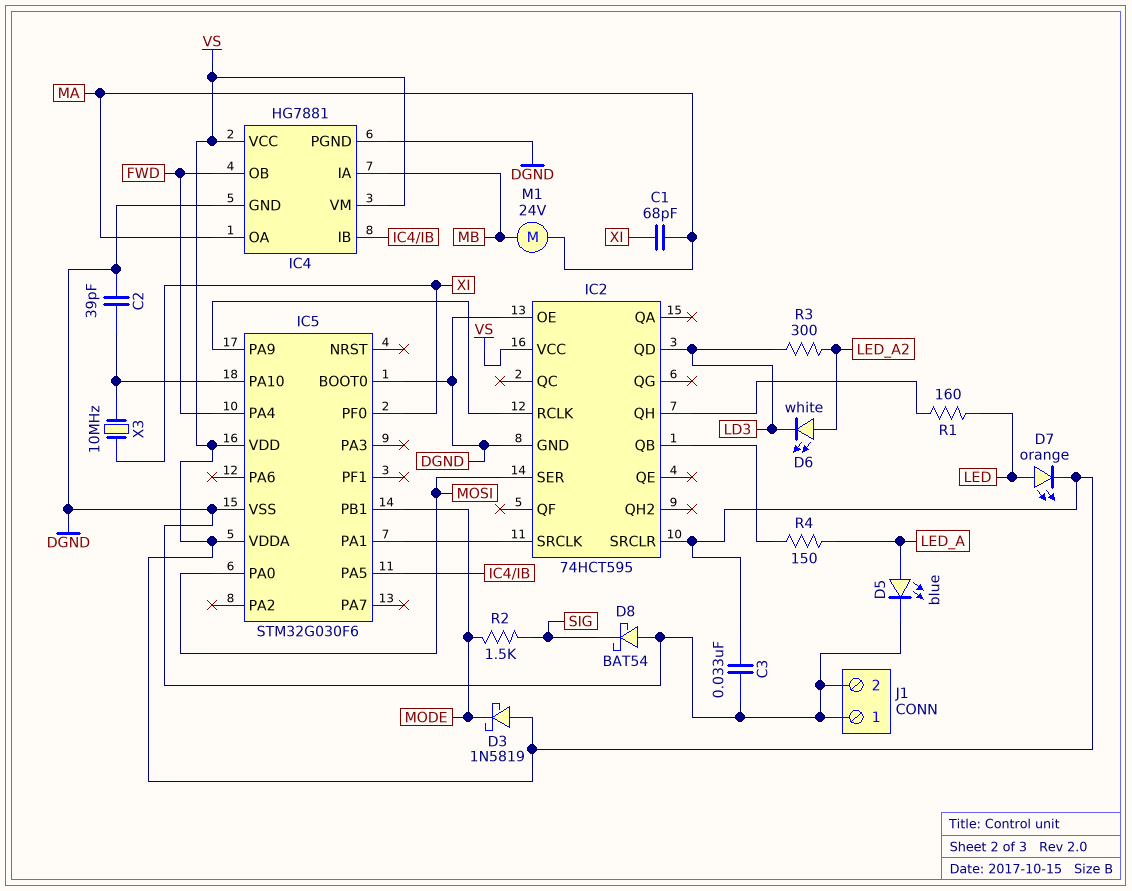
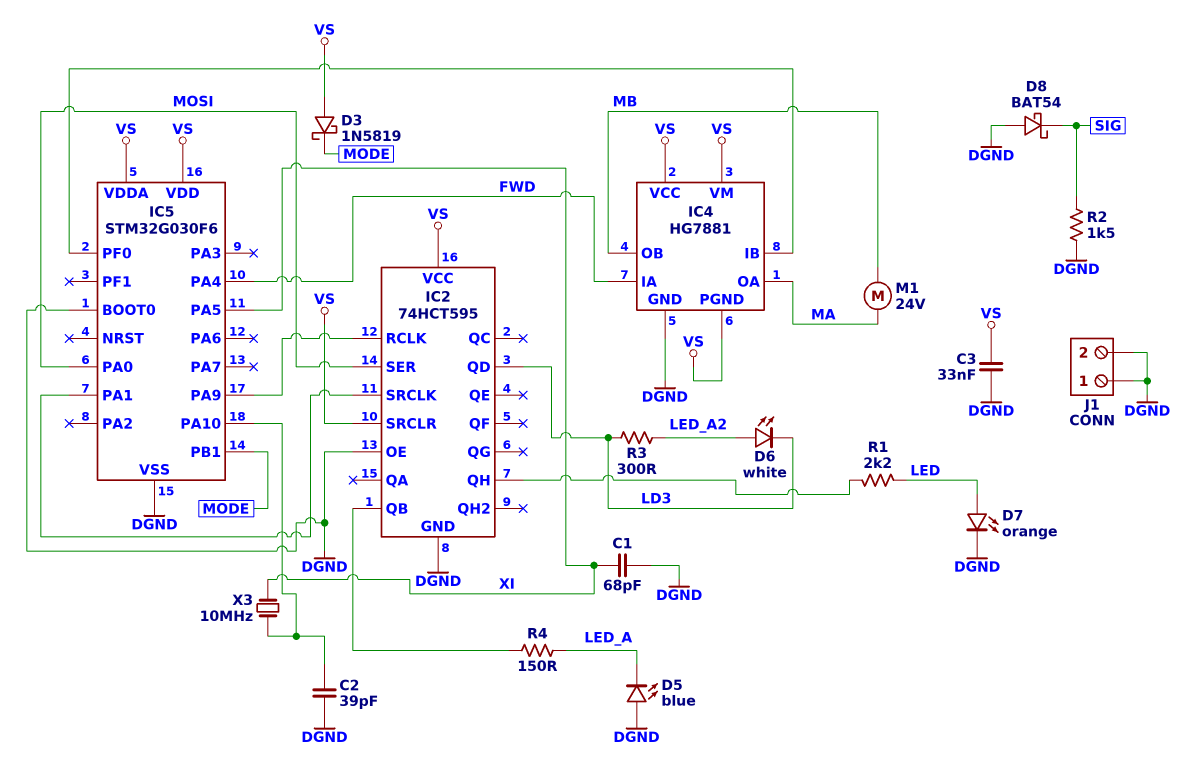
C1: 68pF (MA, XI) -> 68pF (DGND, XI)
D5: LED blue (A LED_A, K DGND) -> LED blue (A DGND, K LED_A)
D7: LED orange (A LED, K VS) -> LED orange (A LED, K DGND)
IC4 pin IA: MB -> FWD
IC4 pin OB: FWD -> MB
IC4 pin PGND: DGND -> VS
IC5 pin PA5: IC4/IB -> XI
IC5 pin PF0: XI -> IC4/IB
R1: 160 (IC2/QH, LED) -> 2.2k (IC2/QH, LED)
R2: 1.5k (MODE, SIG) -> 1.5k (DGND, SIG)

